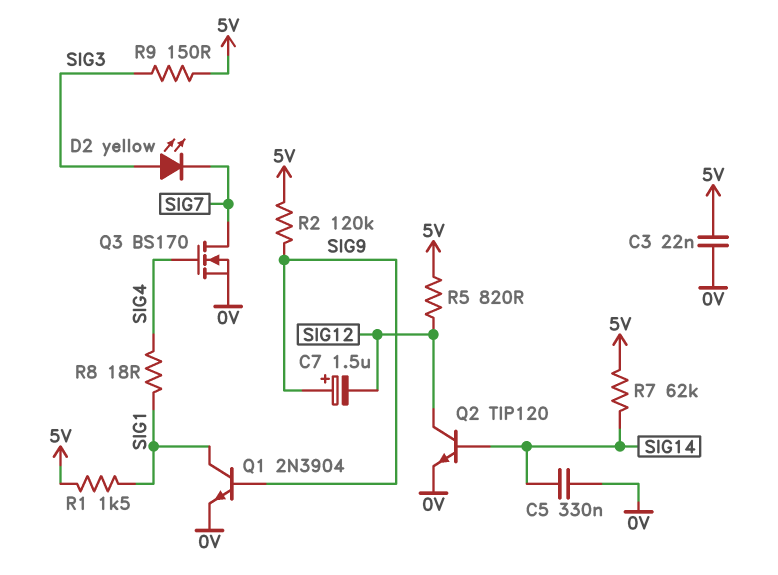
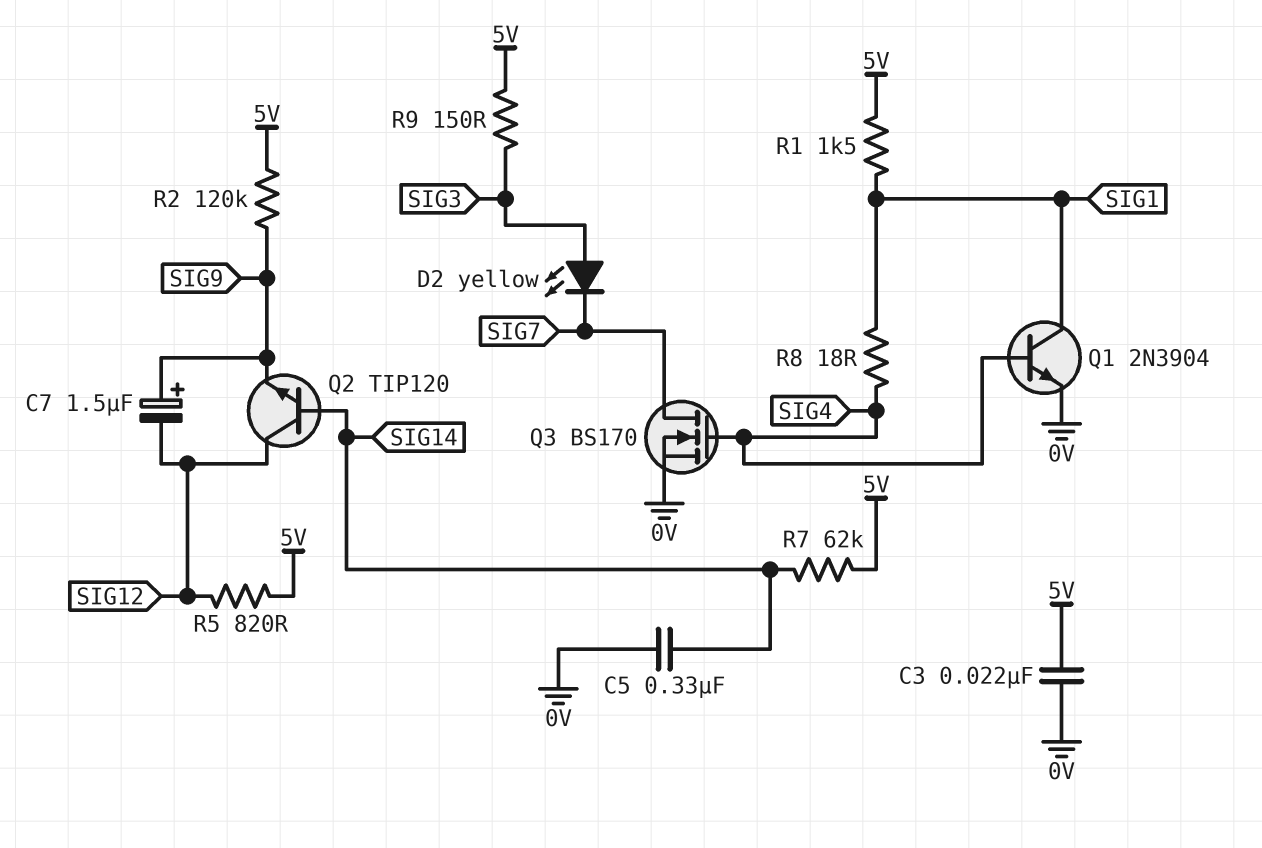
Q1: NPN 2N3904 (B SIG9, C SIG1, E 0V) -> NPN 2N3904 (B SIG4, C SIG1, E 0V)
Q2: NPN TIP120 (B SIG14, C SIG12, E 0V) -> NPN TIP120 (B SIG14, C SIG12, E SIG9)

